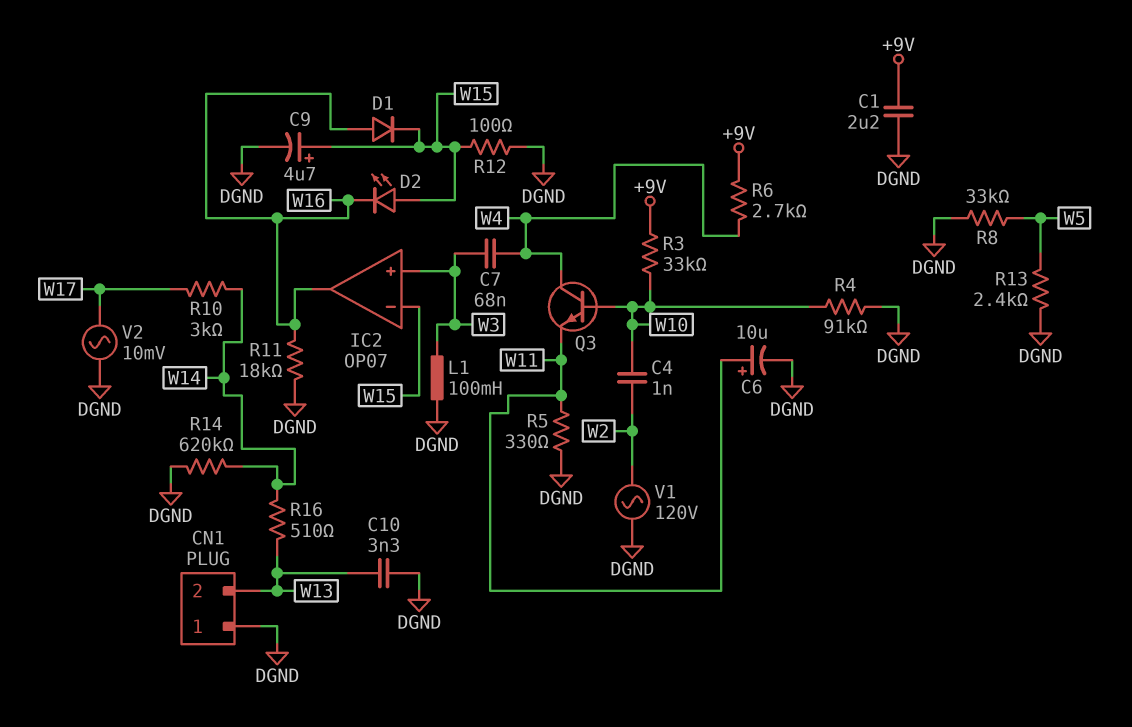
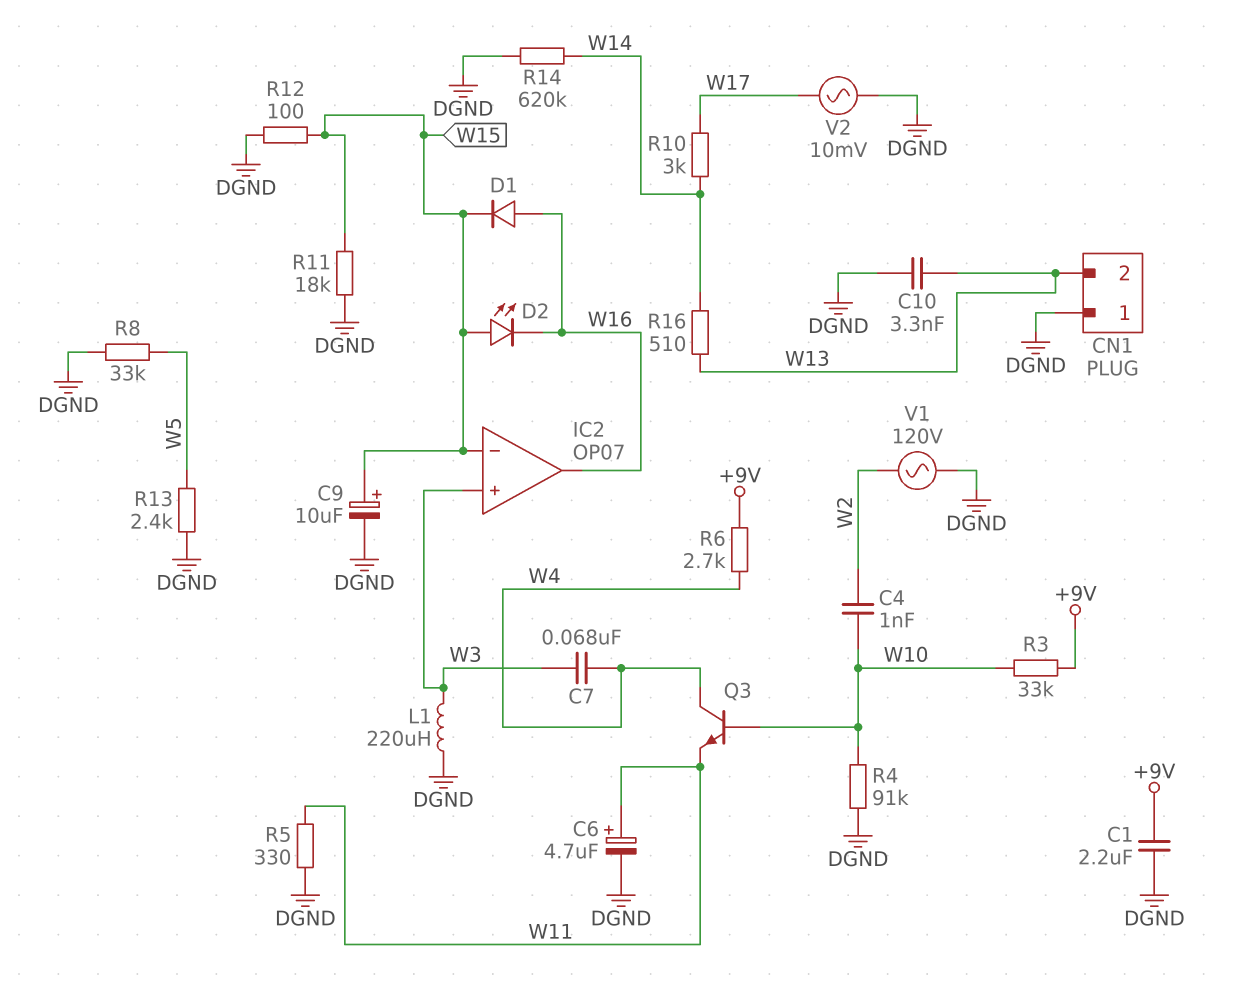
C6: 10uF (plus W11, minus DGND) -> 4.7uF (plus W11, minus DGND)
C9: 4.7uF (plus W15, minus DGND) -> 10uF (plus W15, minus DGND)
L1: 100mH (DGND, W3) -> 220uH (DGND, W3)
R11: 18k (DGND, W16) -> 18k (DGND, W15)

